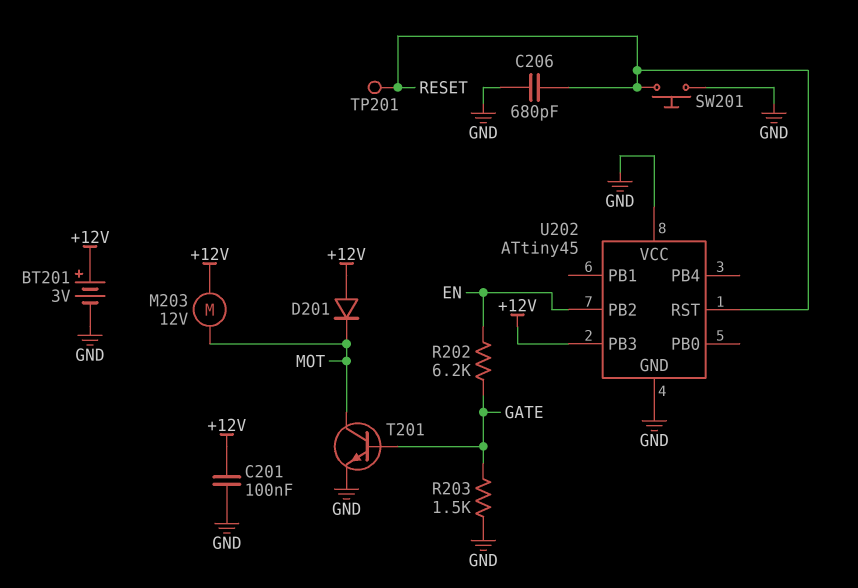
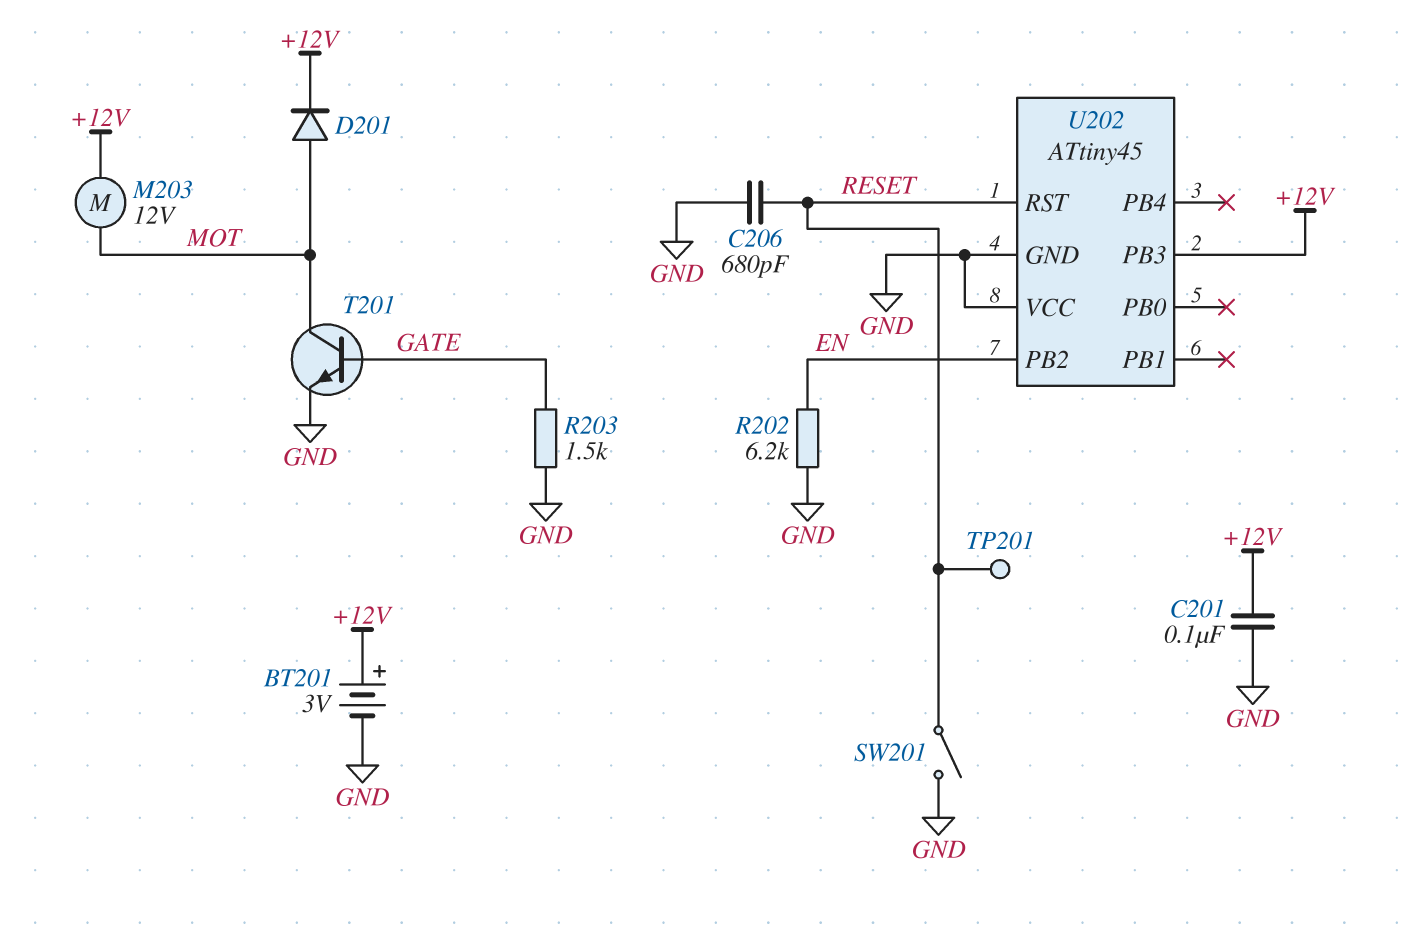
D201: diode (A +12V, K MOT) -> diode (A MOT, K +12V)
R202: 6.2k (EN, GATE) -> 6.2k (EN, GND)
SW201: button (GND, RESET) -> switch (GND, RESET)

